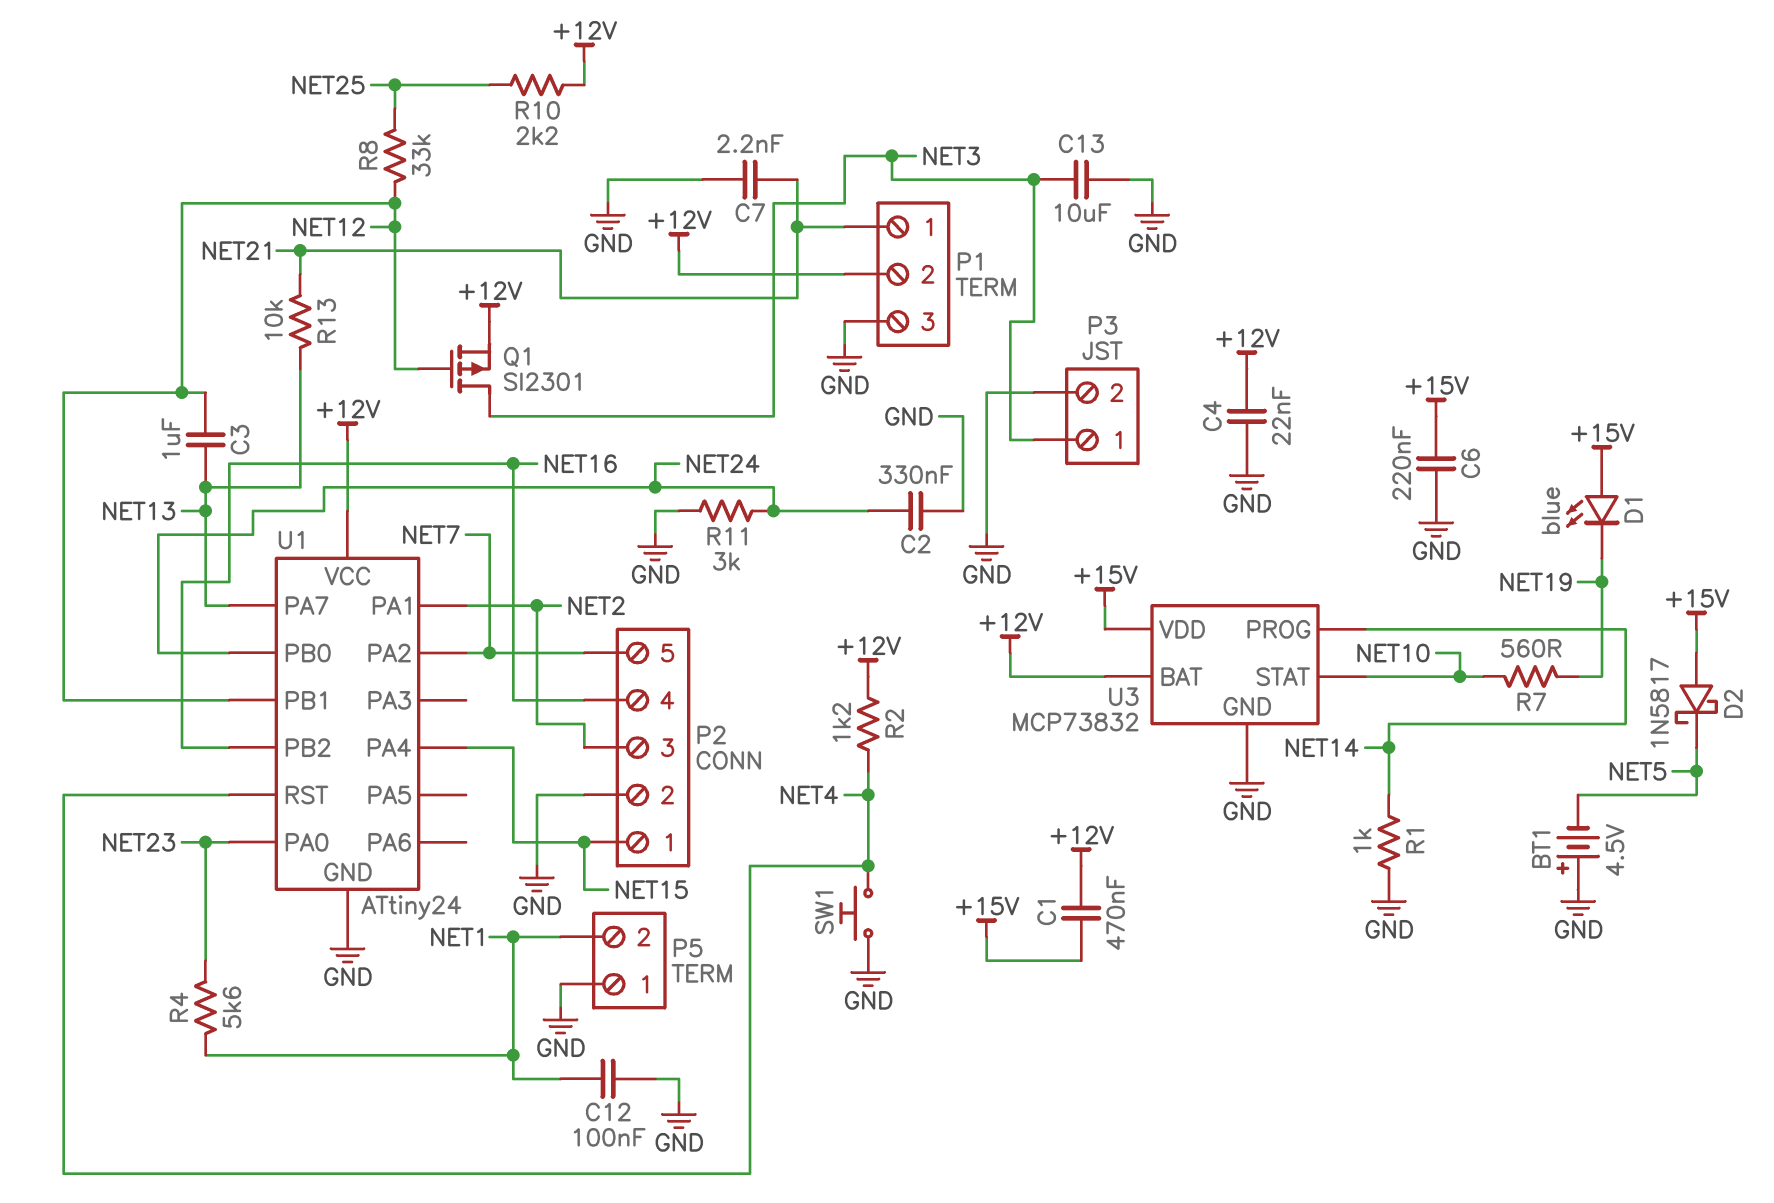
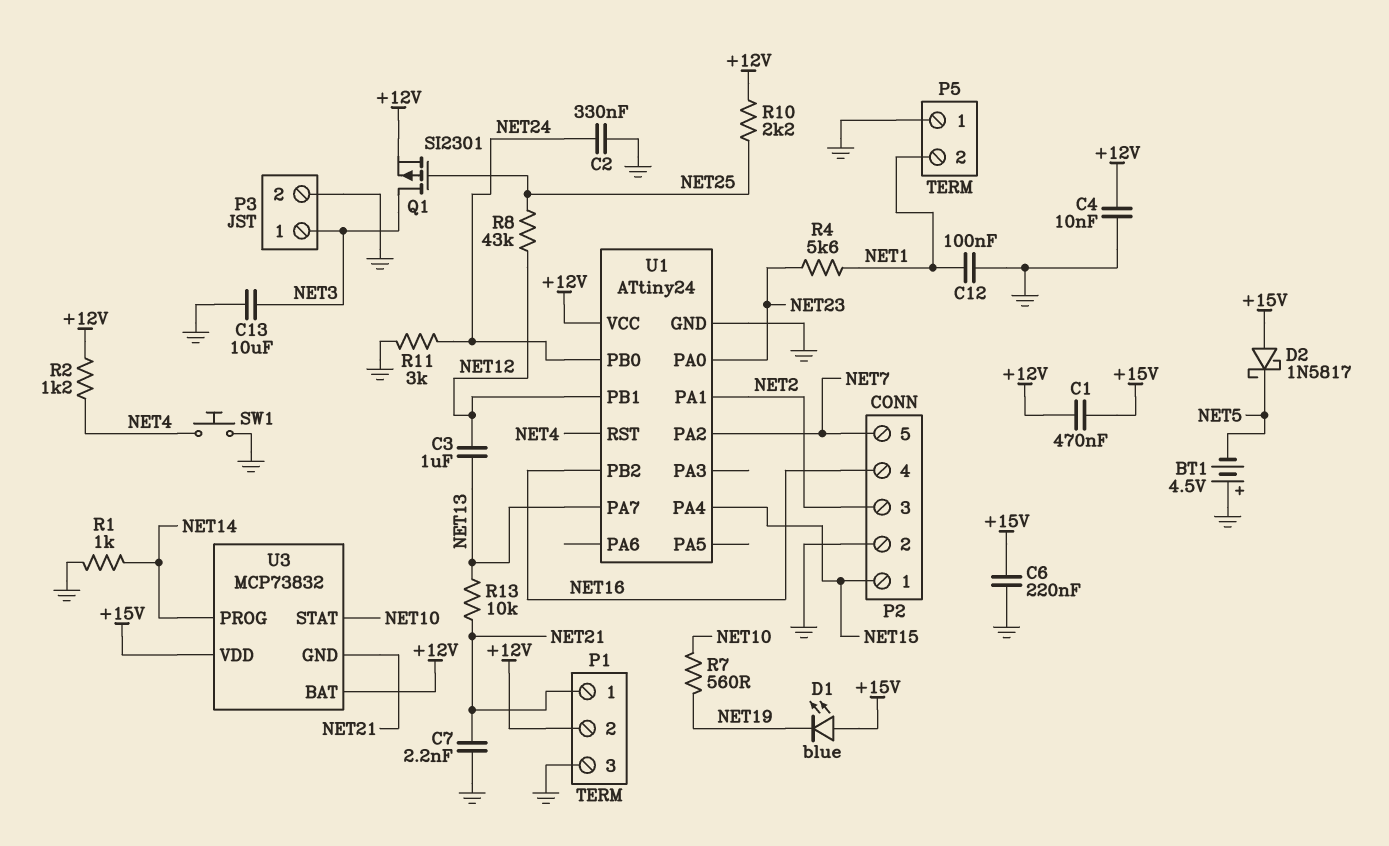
C4: 22nF (+12V, GND) -> 10nF (+12V, GND)
Q1: PMOS SI2301 (G NET12, D NET3, S +12V) -> PMOS SI2301 (G NET25, D NET3, S +12V)
R8: 33k (NET12, NET25) -> 43k (NET12, NET25)
U3 pin GND: GND -> NET21

